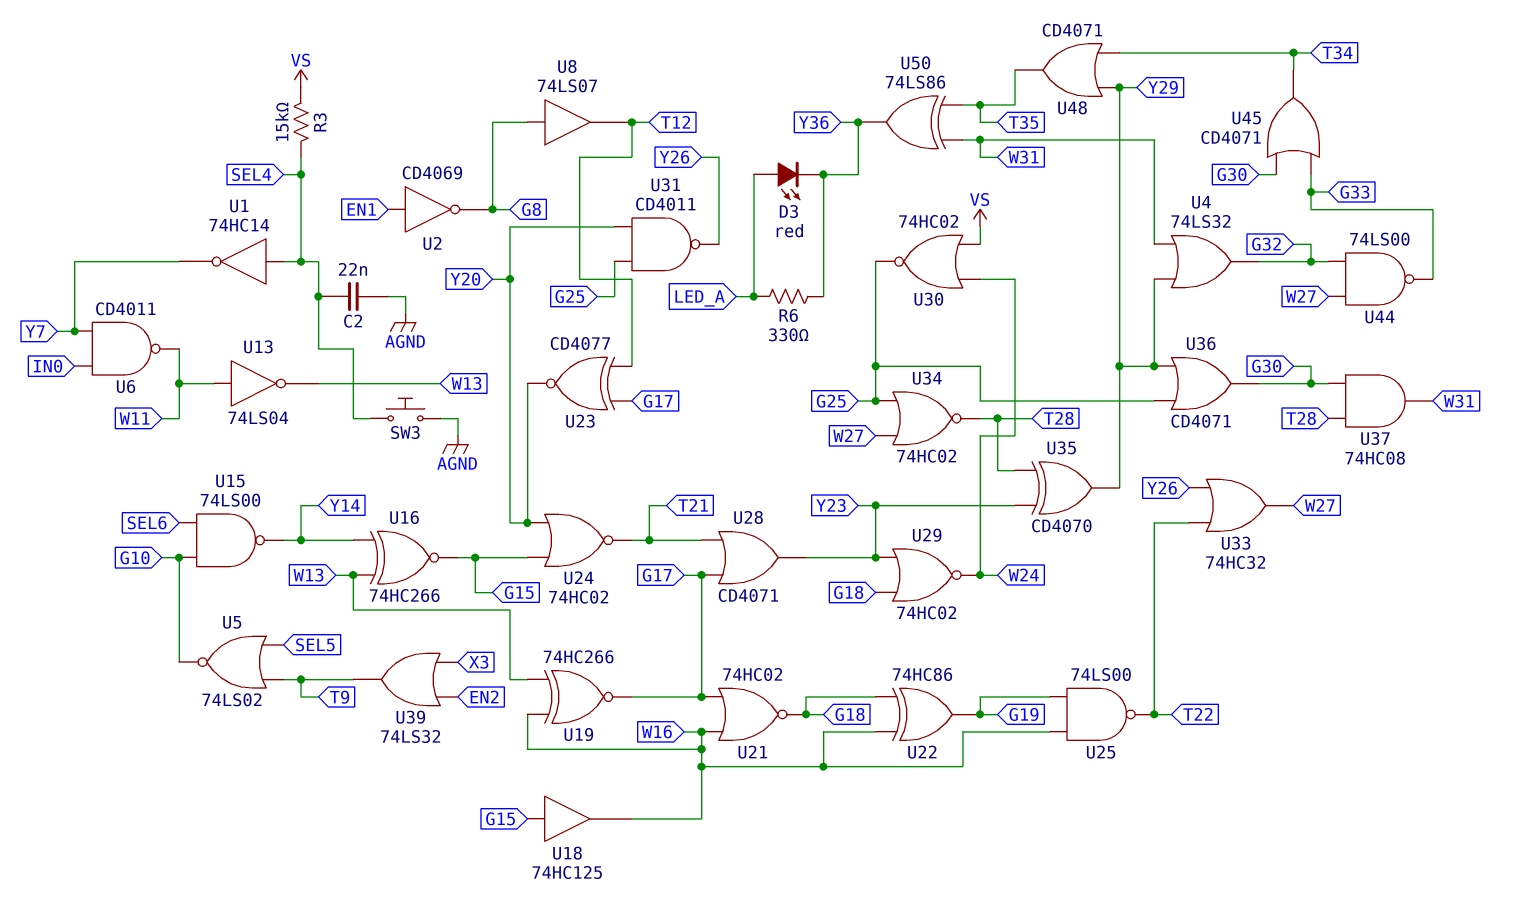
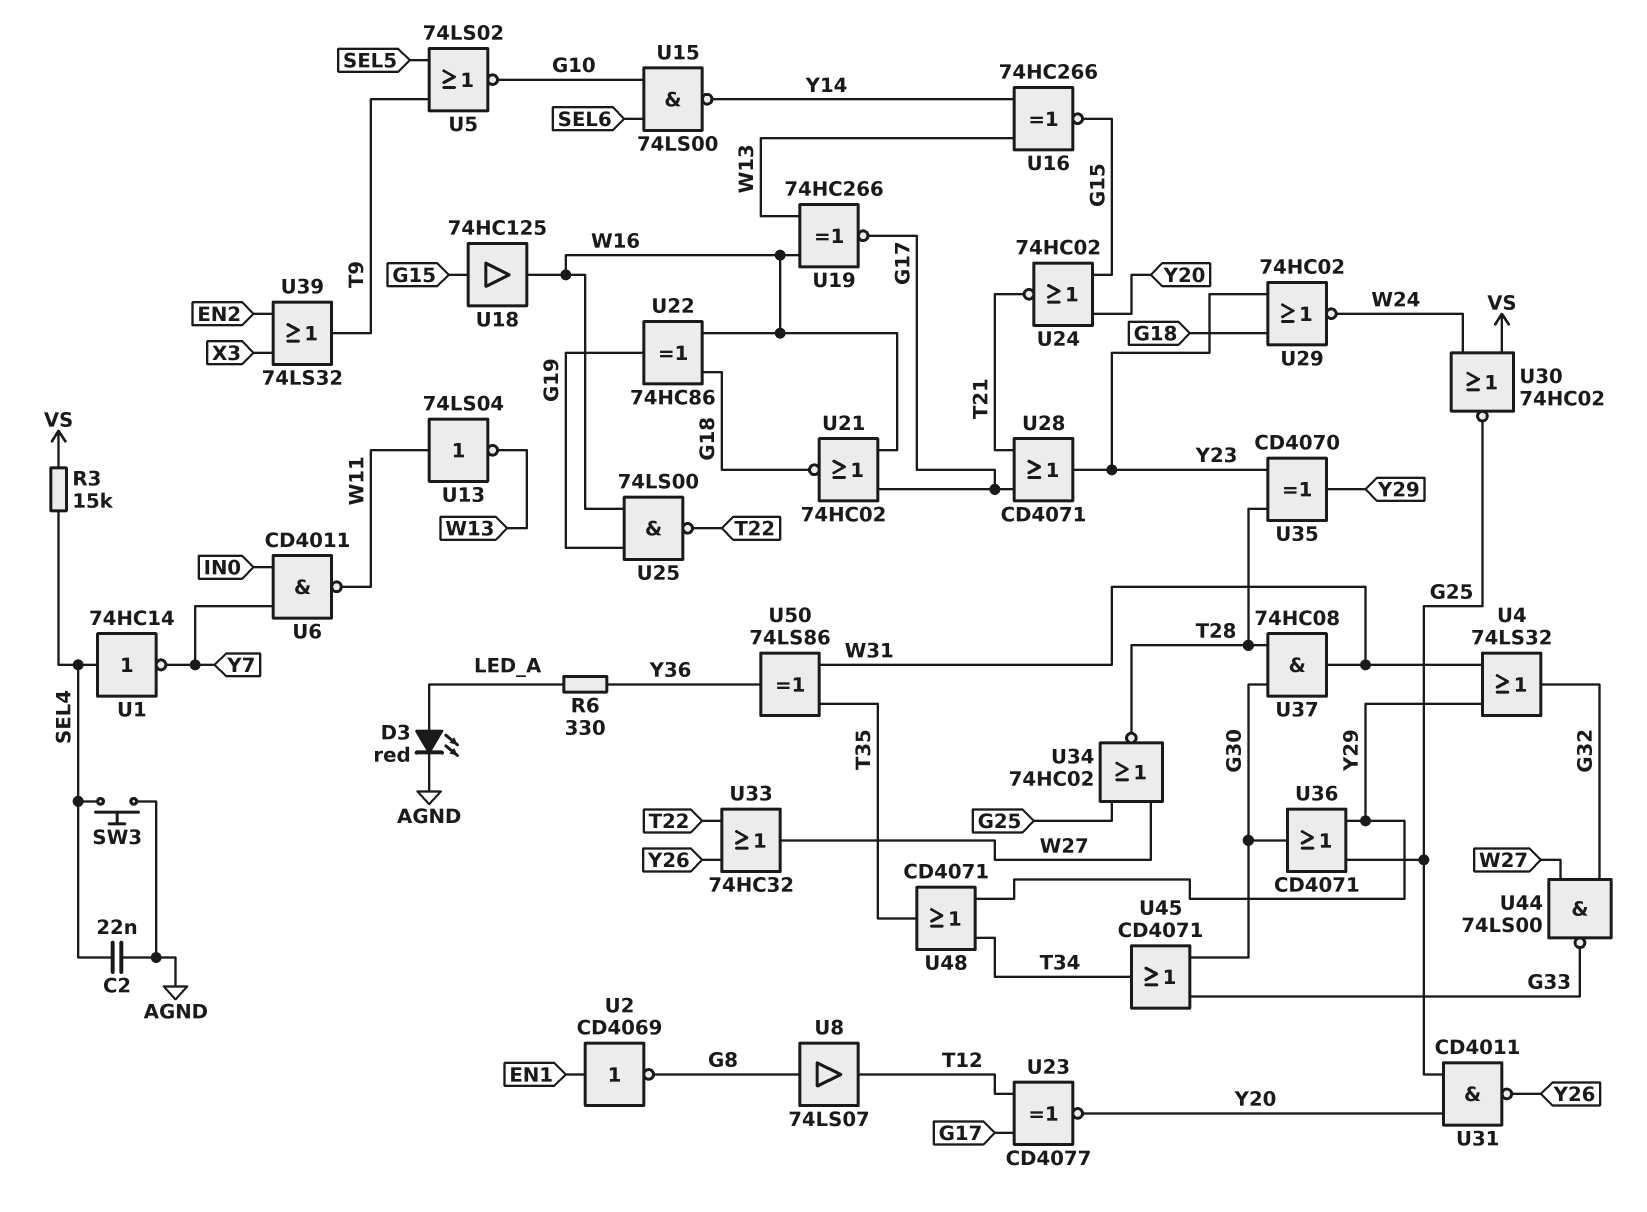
D3: LED red (A LED_A, K Y36) -> LED red (A LED_A, K AGND)

